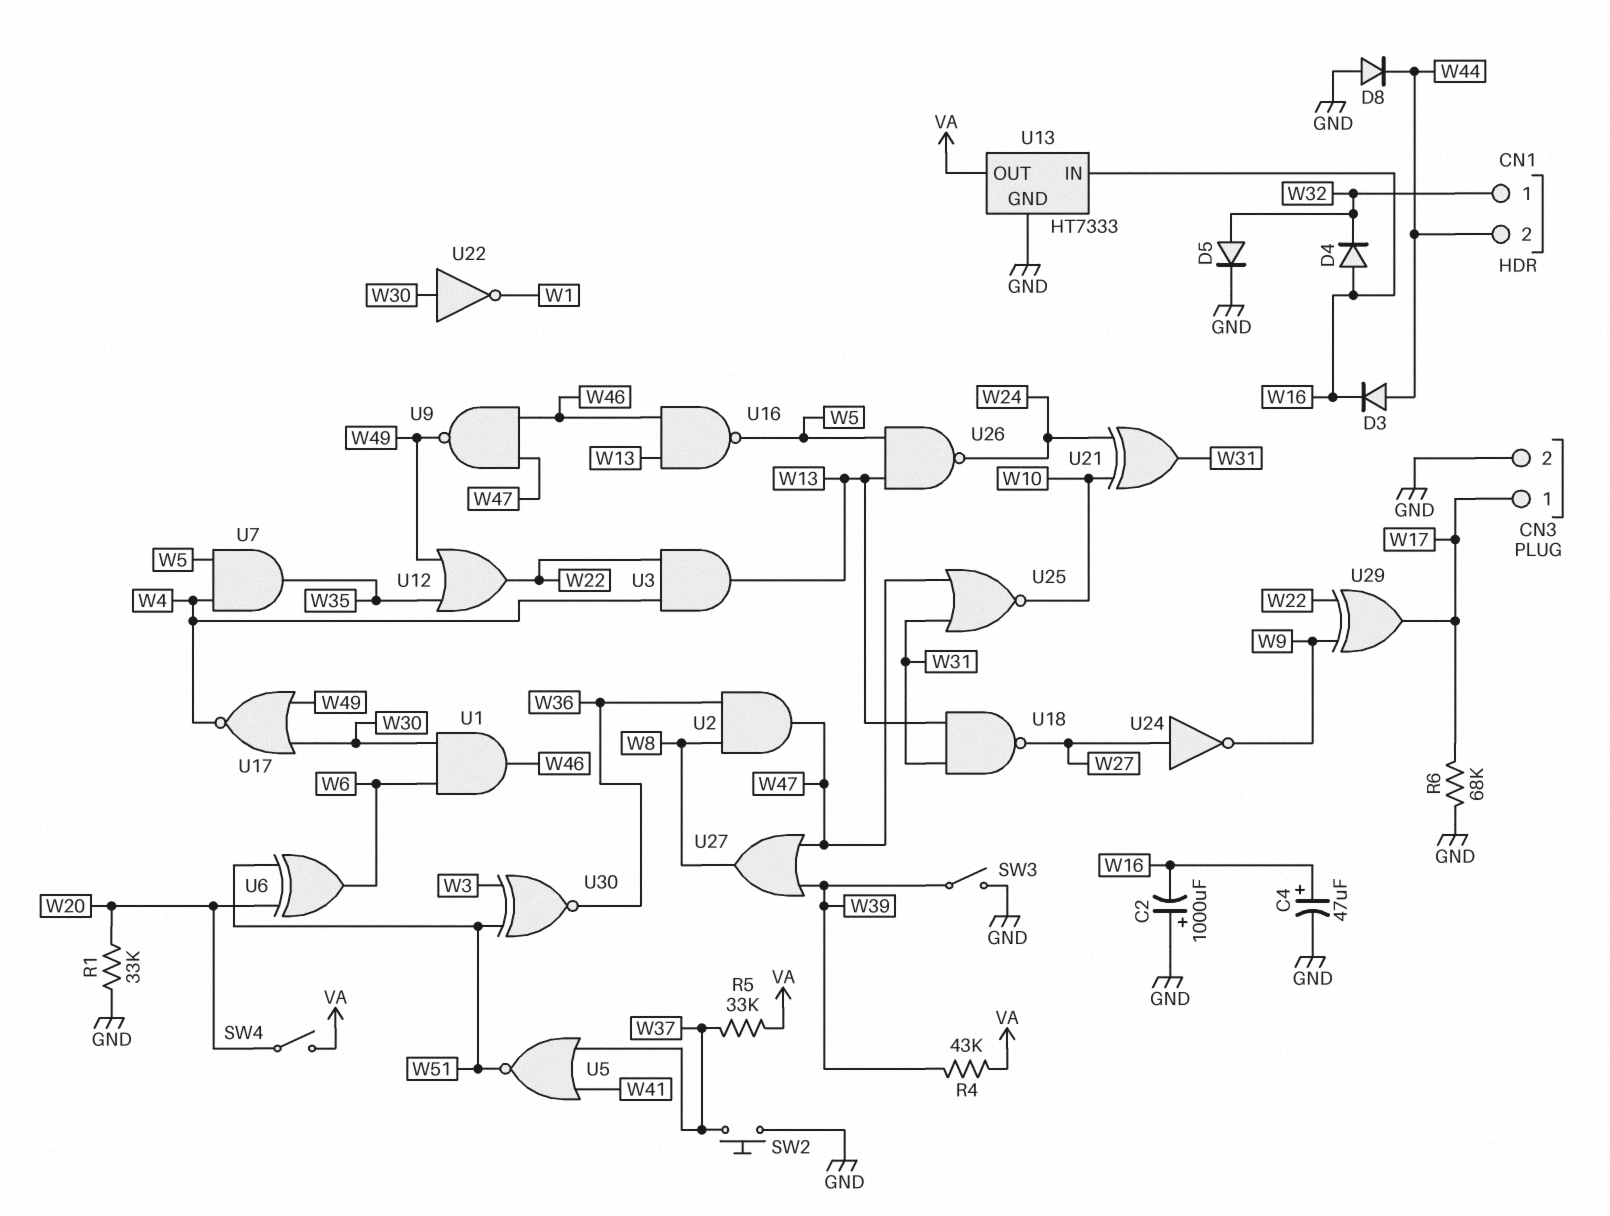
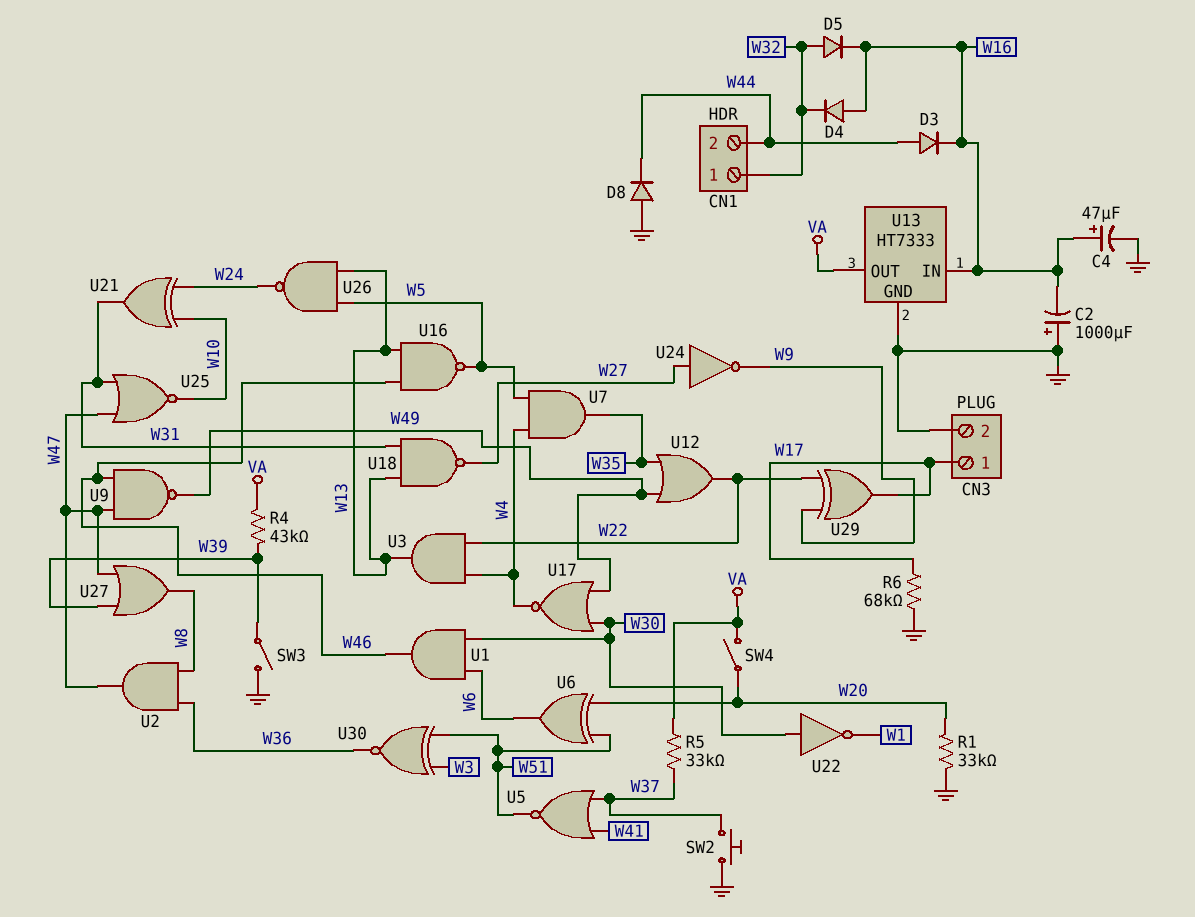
D5: diode (A W32, K GND) -> diode (A W32, K W16)

